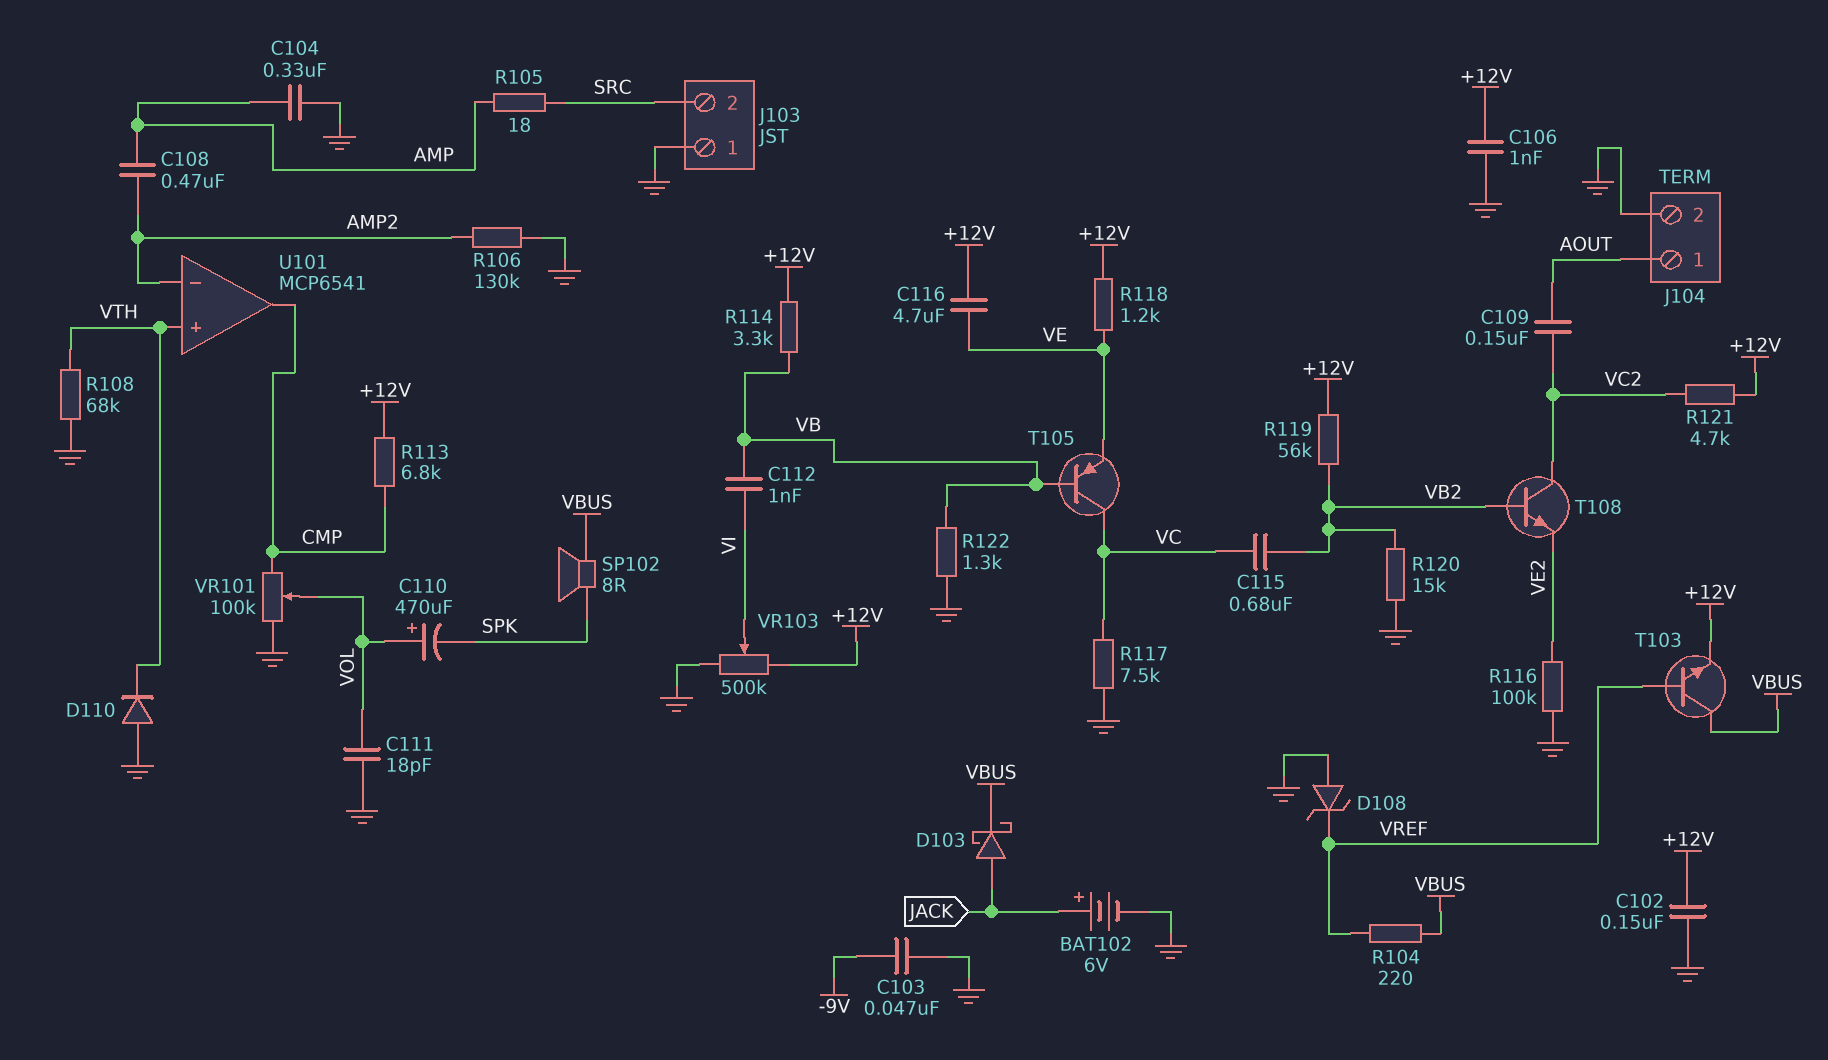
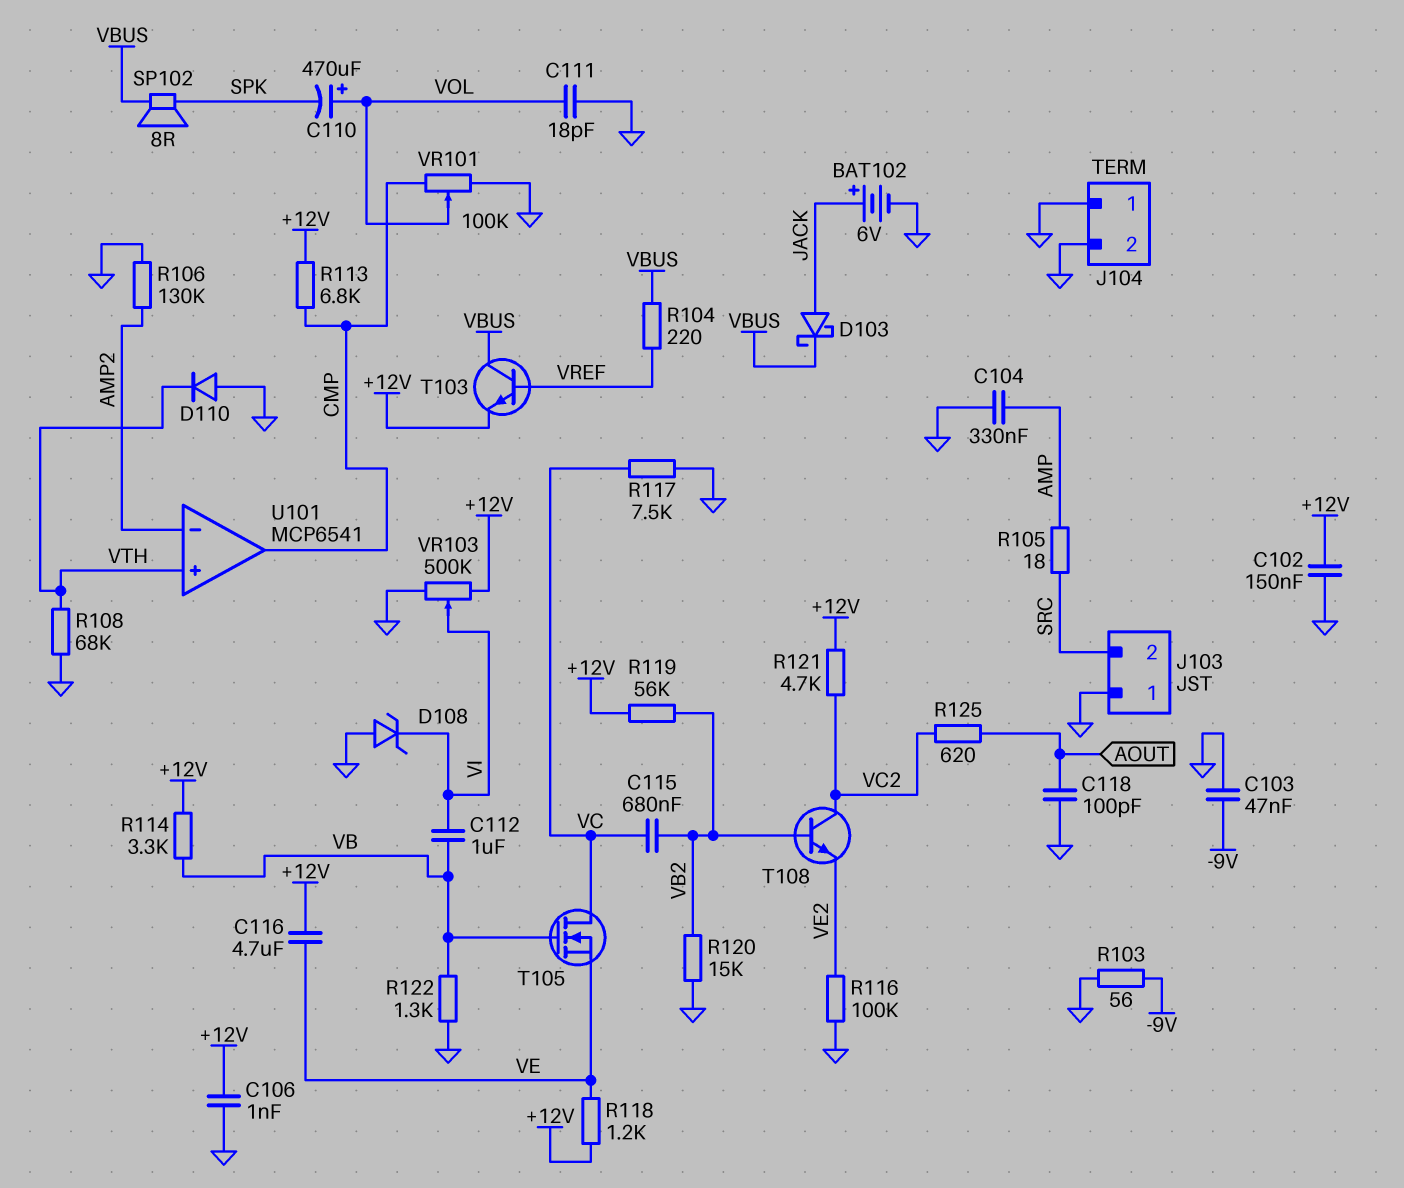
C108: 470nF (AMP, AMP2) -> none
C109: 150nF (AOUT, VC2) -> none
C112: 1nF (VB, VI) -> 1uF (VB, VI)
C118: none -> 100pF (AOUT, GND)
D108: zener (A GND, K VREF) -> zener (A GND, K VI)
J104 pin 1: AOUT -> GND
R103: none -> 56 (-9V, GND)
R125: none -> 620 (AOUT, VC2)
T105: PNP (B VB, C VC, E VE) -> NMOS (G VB, D VC, S VE)

